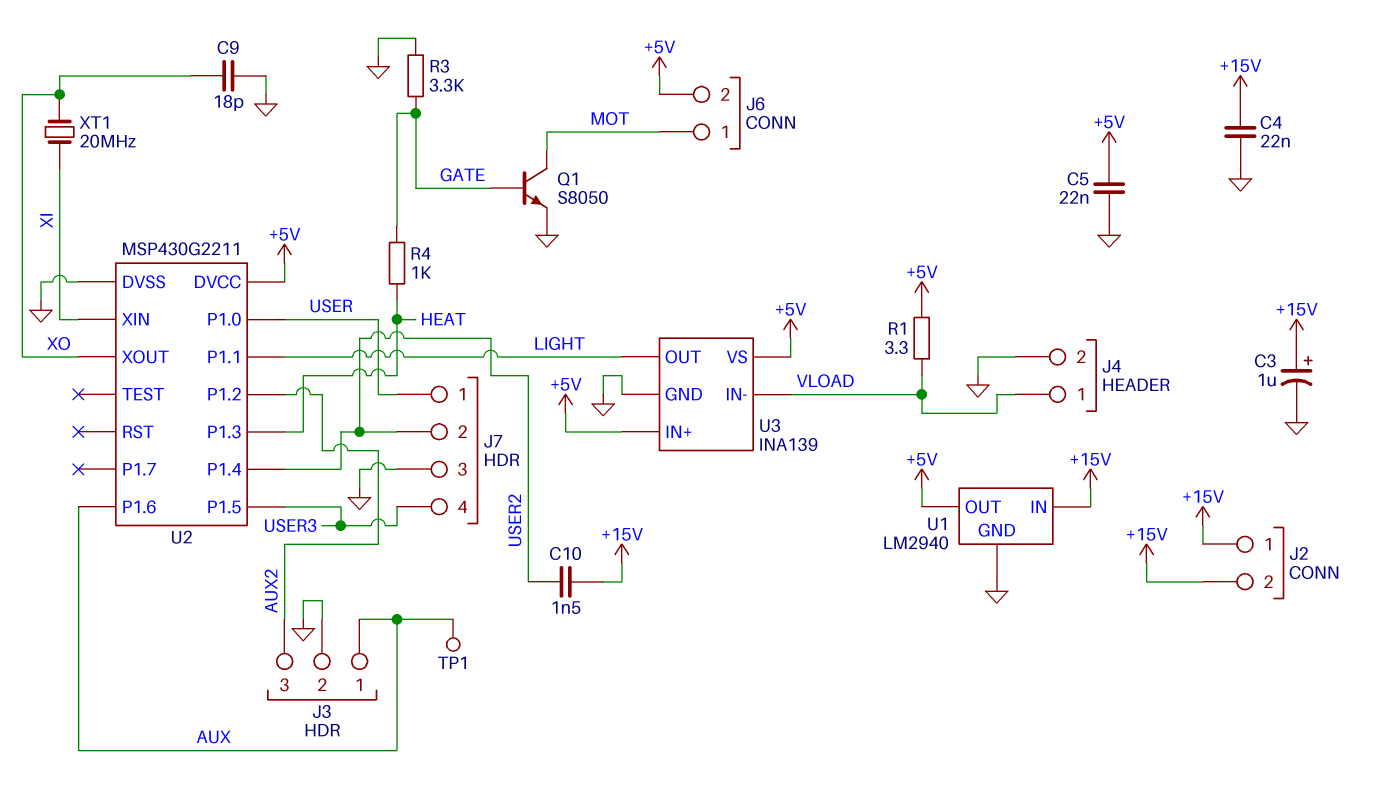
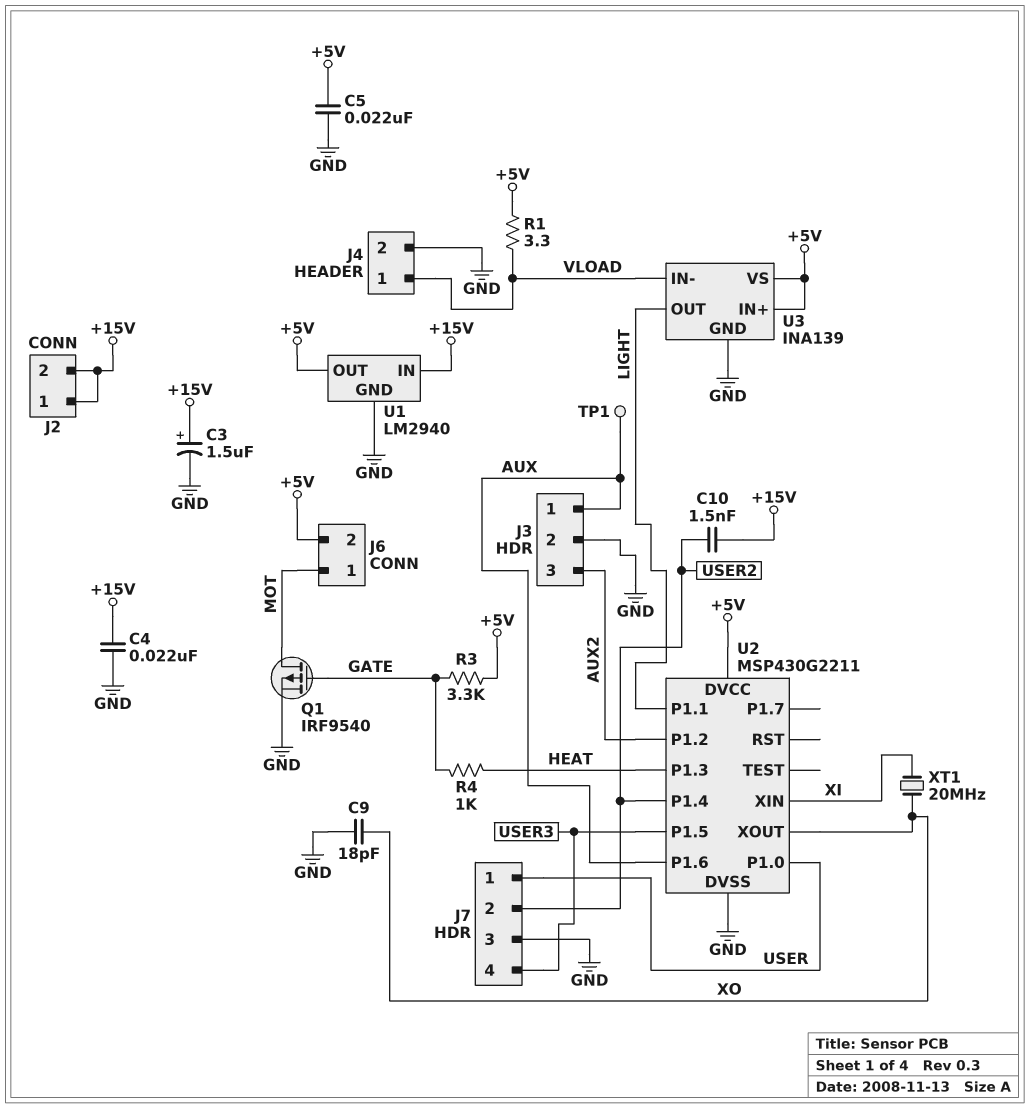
C3: 1uF (plus +15V, minus GND) -> 1.5uF (plus +15V, minus GND)
Q1: NPN S8050 (B GATE, C MOT, E GND) -> PMOS IRF9540 (G GATE, D MOT, S GND)
R3: 3.3k (GATE, GND) -> 3.3k (+5V, GATE)

